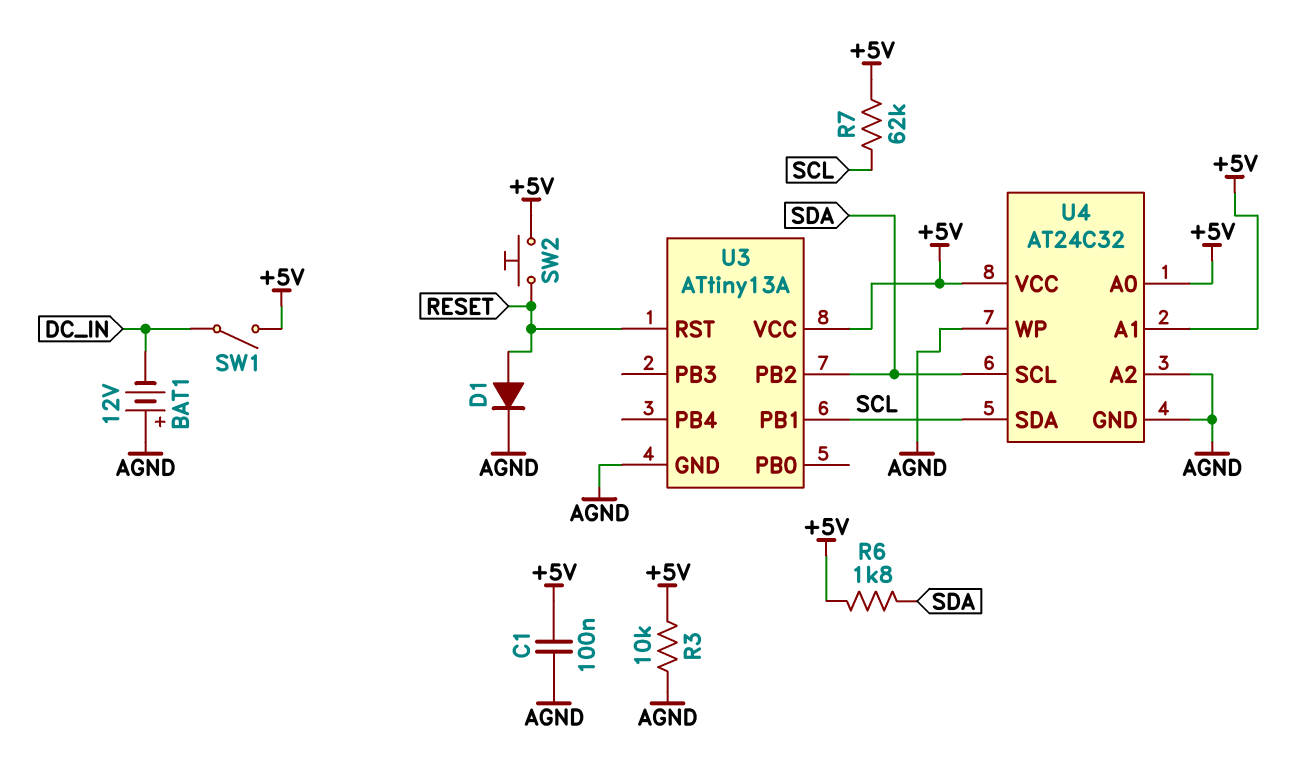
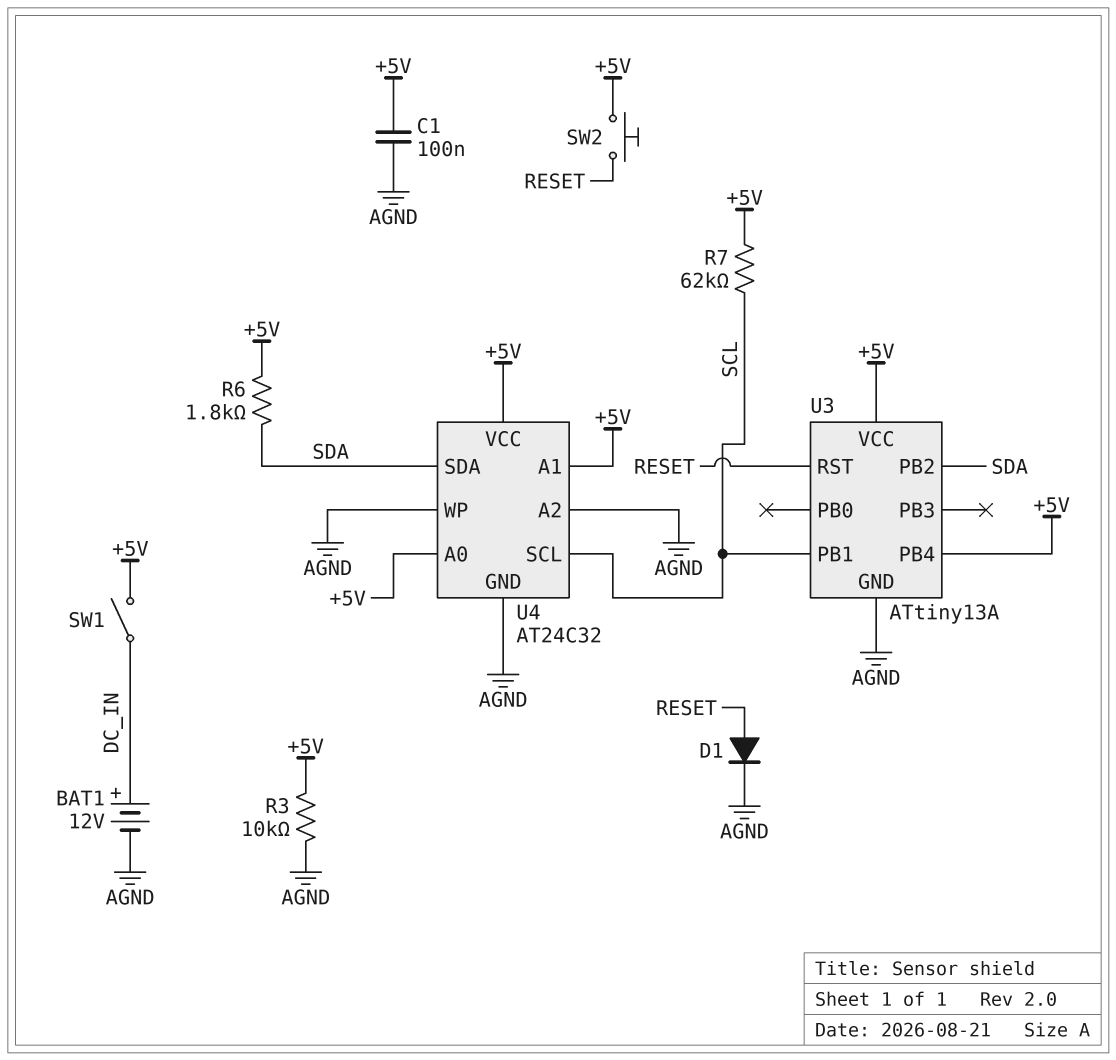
BAT1: 12V (plus AGND, minus DC_IN) -> 12V (plus DC_IN, minus AGND)
U3 pin PB4: none -> +5V
U4 pin SCL: SDA -> SCL
U4 pin SDA: SCL -> SDA

